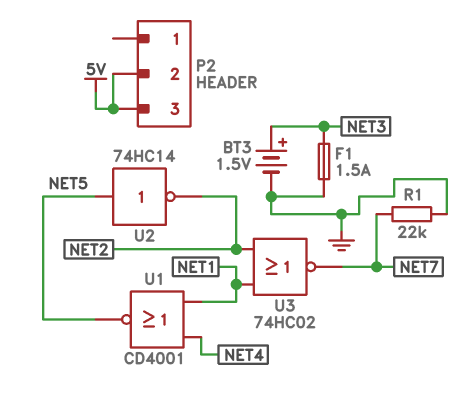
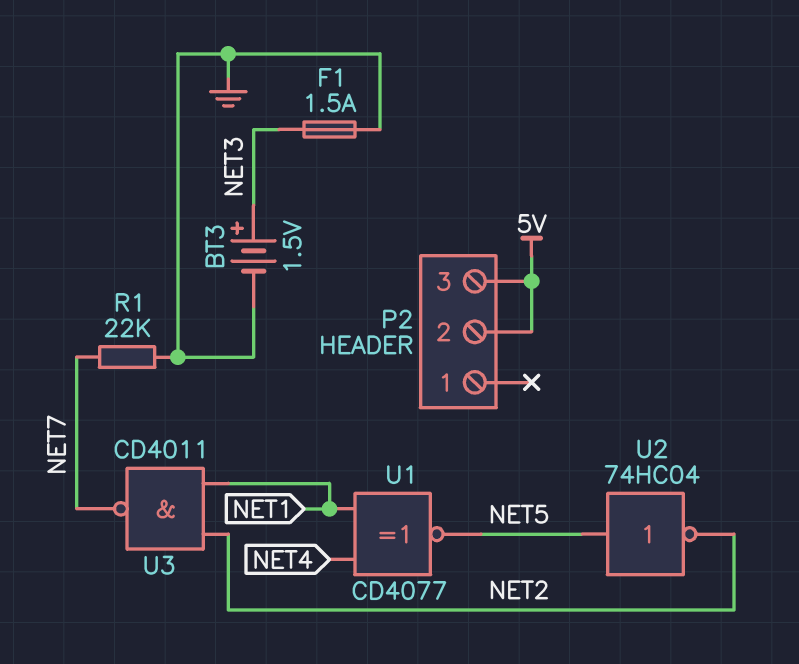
U1: NOR CD4001 (in NET1, in NET4, out NET5) -> XNOR CD4077 (in NET1, in NET4, out NET5)
U2: NOT 74HC14 (in NET5, out NET2) -> NOT 74HC04 (in NET5, out NET2)
U3: NOR 74HC02 (in NET1, in NET2, out NET7) -> NAND CD4011 (in NET1, in NET2, out NET7)

